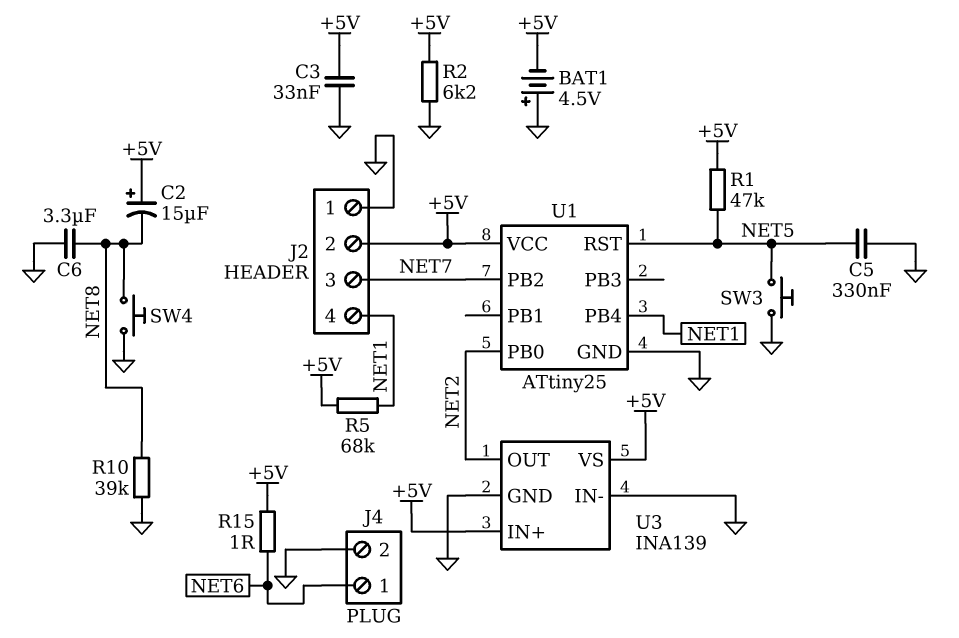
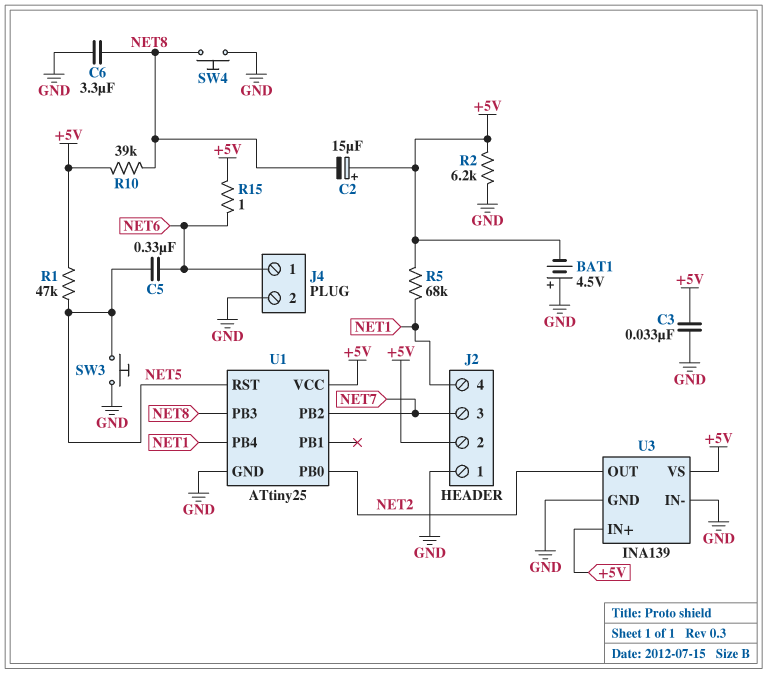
C5: 330nF (GND, NET5) -> 330nF (NET5, NET6)
R10: 39k (GND, NET8) -> 39k (+5V, NET8)
U1 pin PB3: none -> NET8

